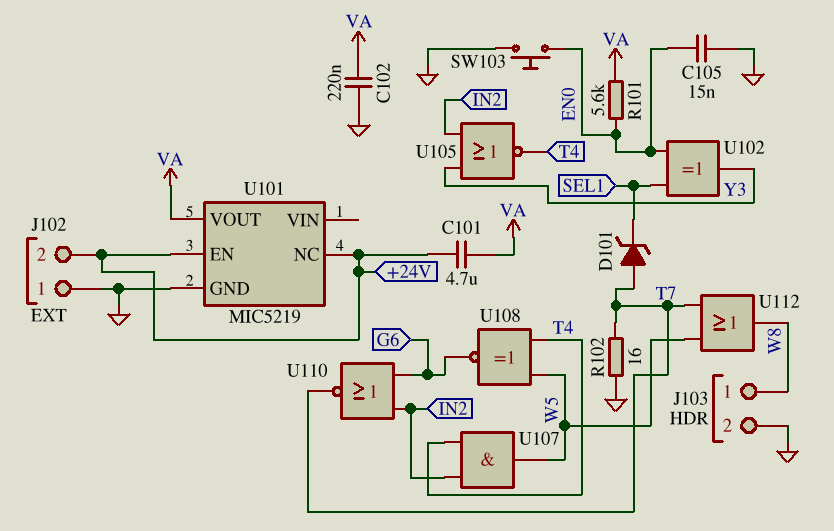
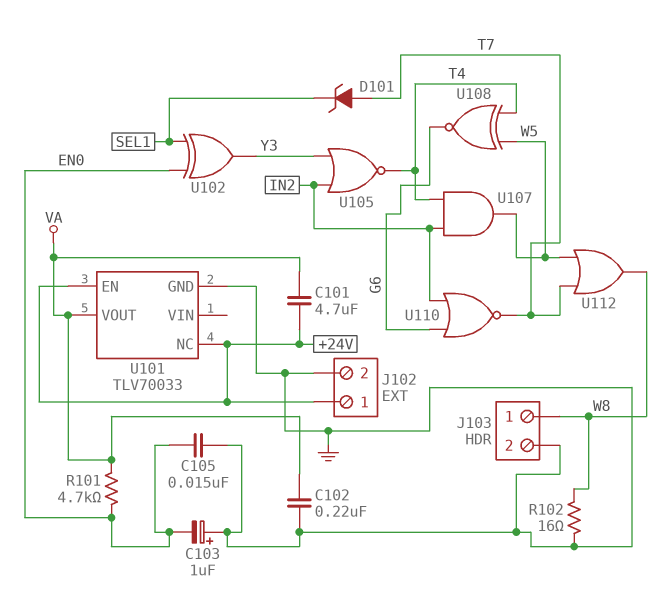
C103: none -> 1uF (plus GND, minus EN0)
J102 pin 1: GND -> +24V
J102 pin 2: +24V -> GND
R101: 5.6k (EN0, VA) -> 4.7k (EN0, VA)
R102: 16 (GND, T7) -> 16 (GND, W8)
SW103: button (EN0, GND) -> none
U101: MIC5219 -> TLV70033

